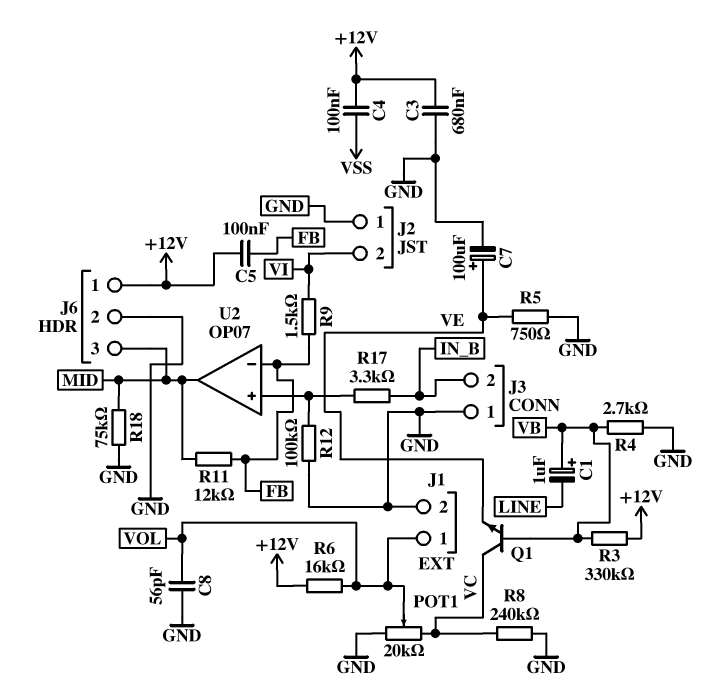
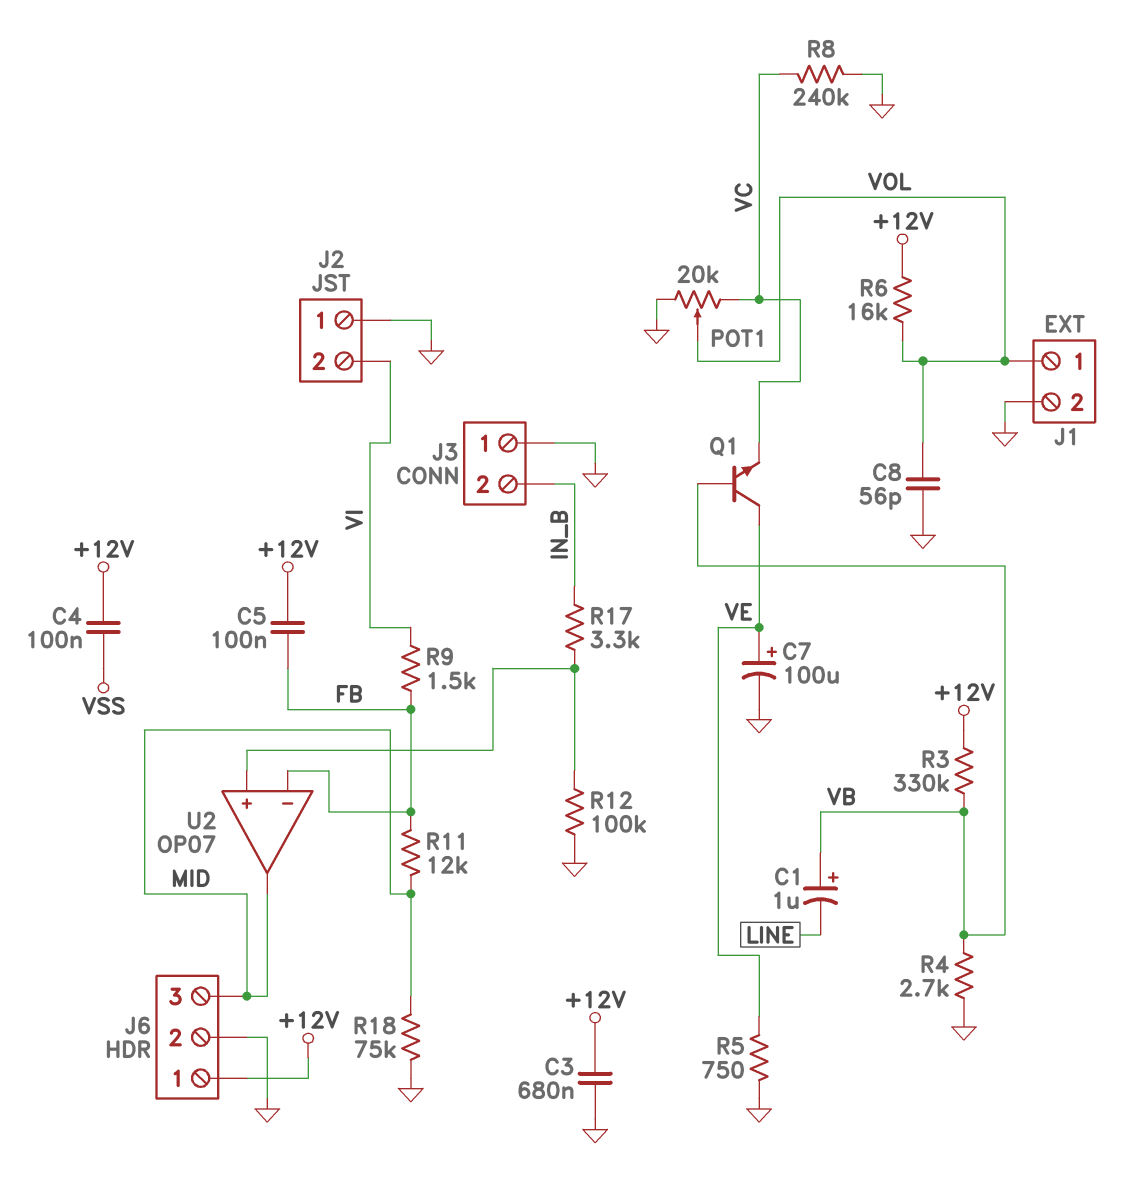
Q1: NPN (B VB, C VC, E VE) -> NPN (B VB, C VE, E VC)

